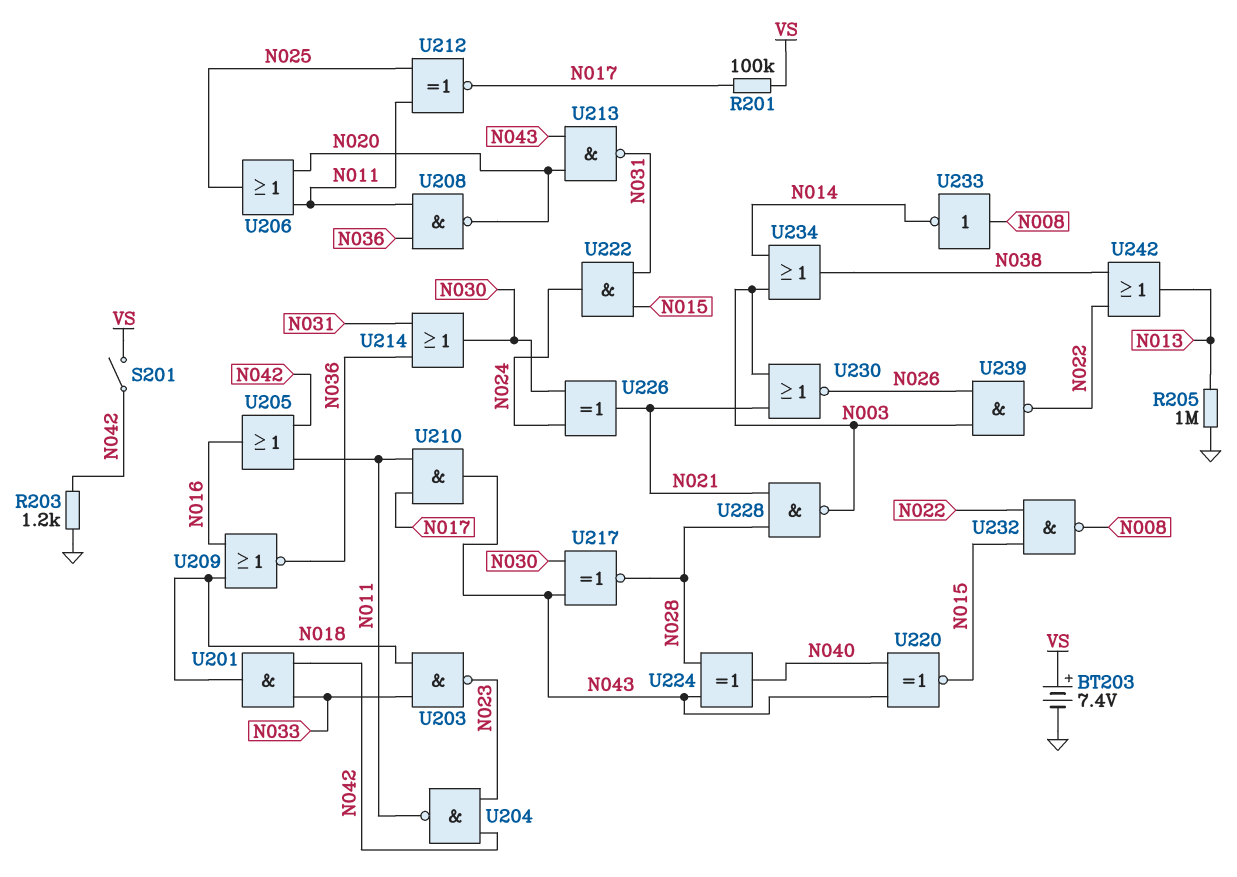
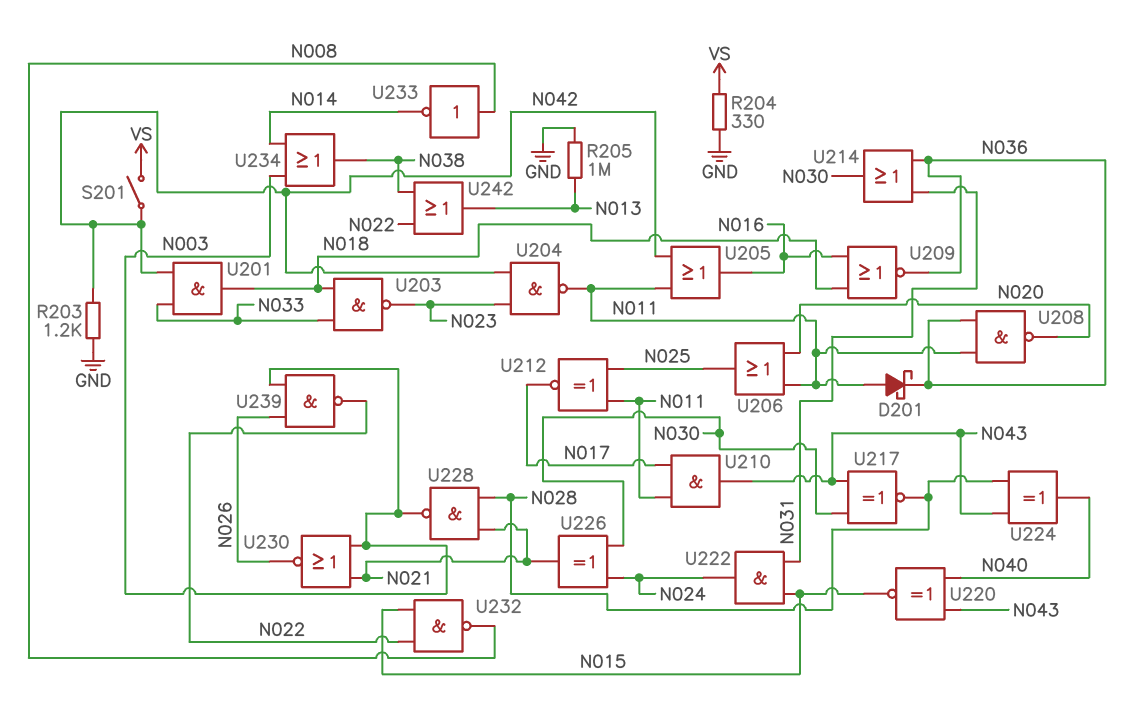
BT203: 7.4V (plus VS, minus GND) -> none
D201: none -> schottky (A N011, K N036)
R201: 100k (N017, VS) -> none
R204: none -> 330 (GND, VS)
U213: NAND (in N020, in N043, out N031) -> none

